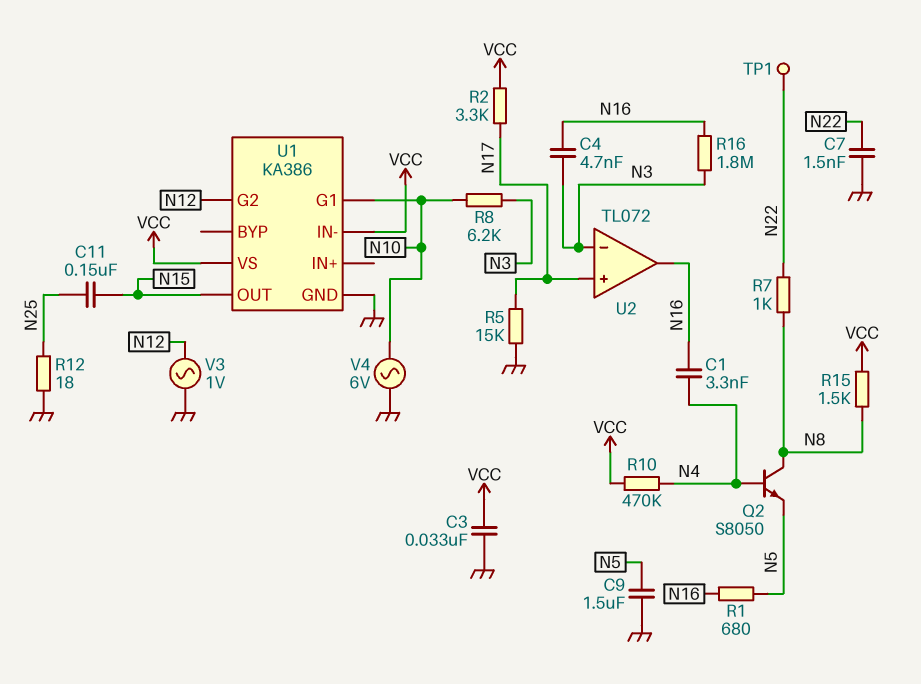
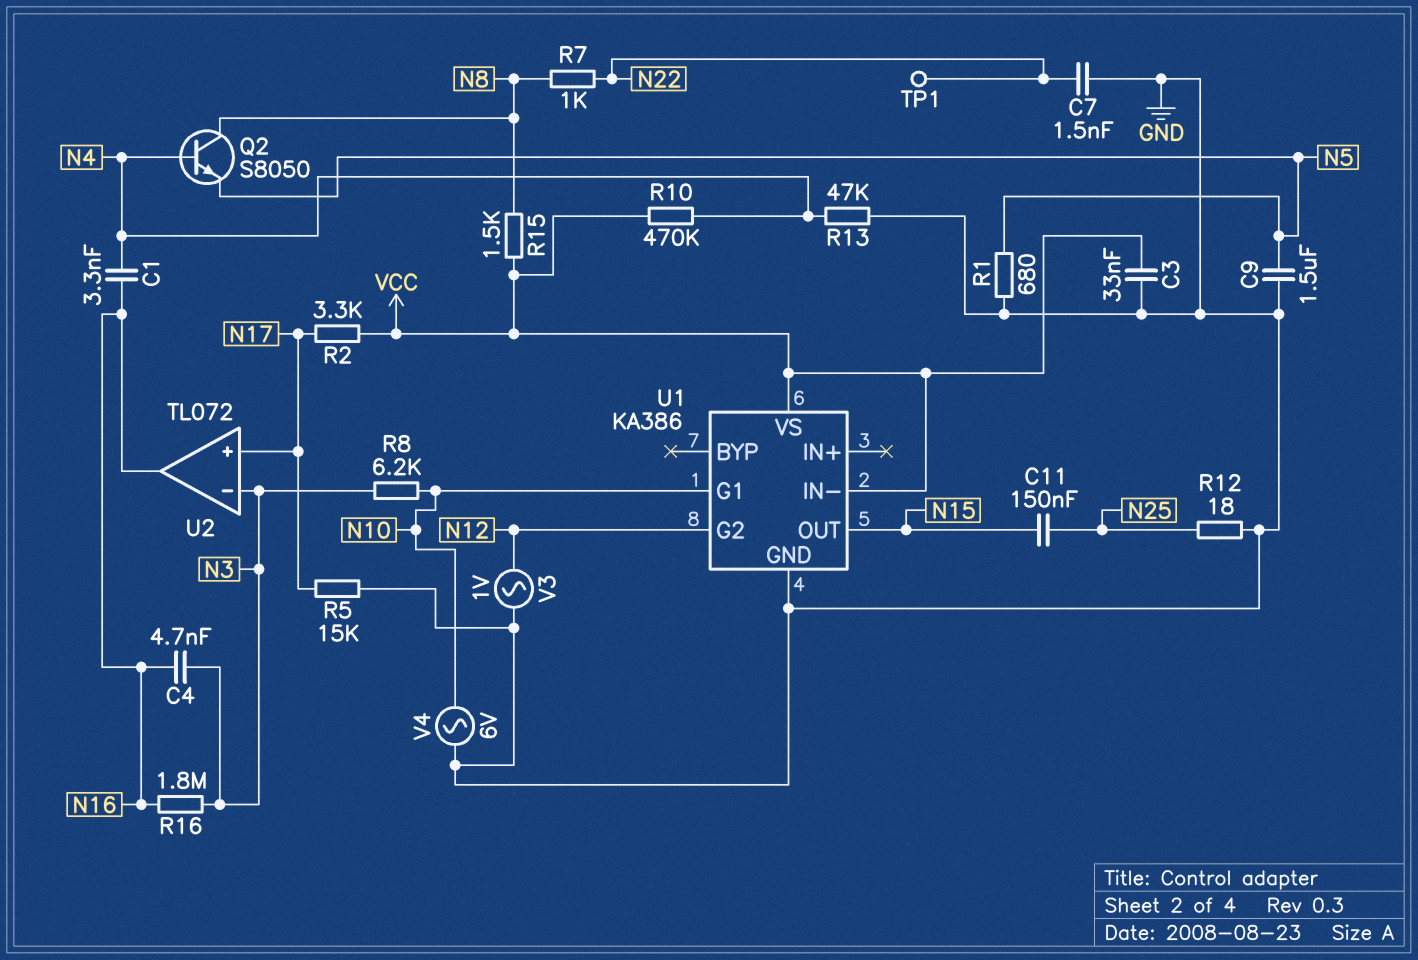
R1: 680 (N5, N16) -> 680 (GND, N5)
R13: none -> 47k (GND, N4)

